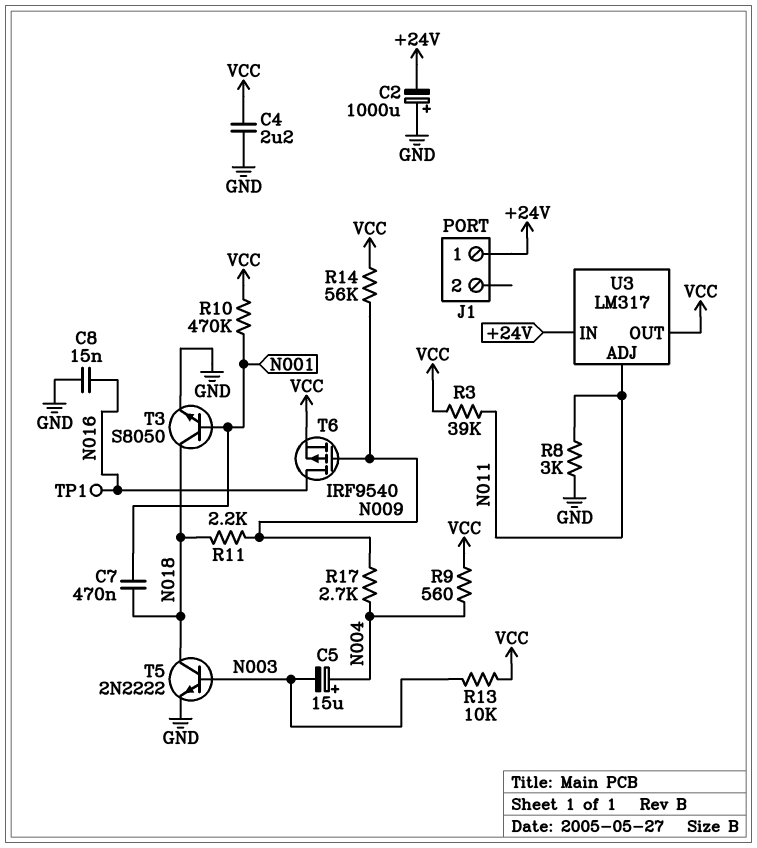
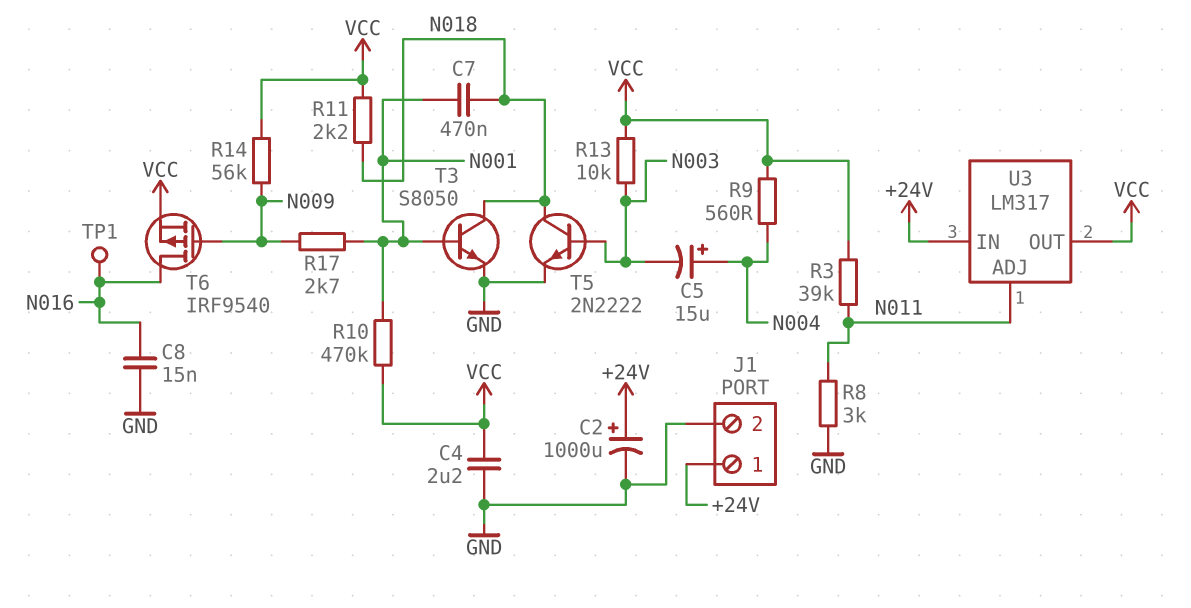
C2: 1000uF (plus GND, minus +24V) -> 1000uF (plus +24V, minus GND)
J1 pin 2: none -> GND
R11: 2.2k (N009, N018) -> 2.2k (N018, VCC)
R17: 2.7k (N004, N009) -> 2.7k (N001, N009)

